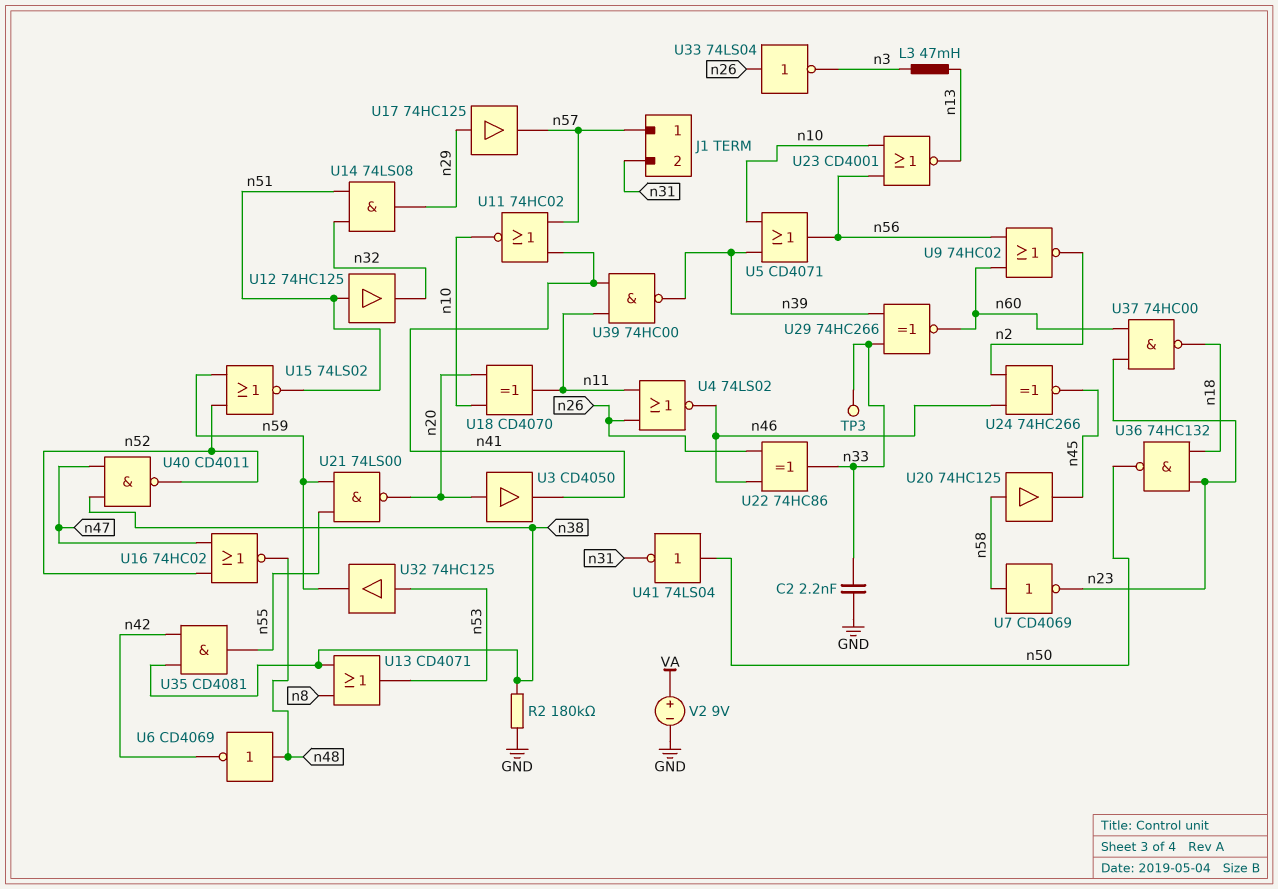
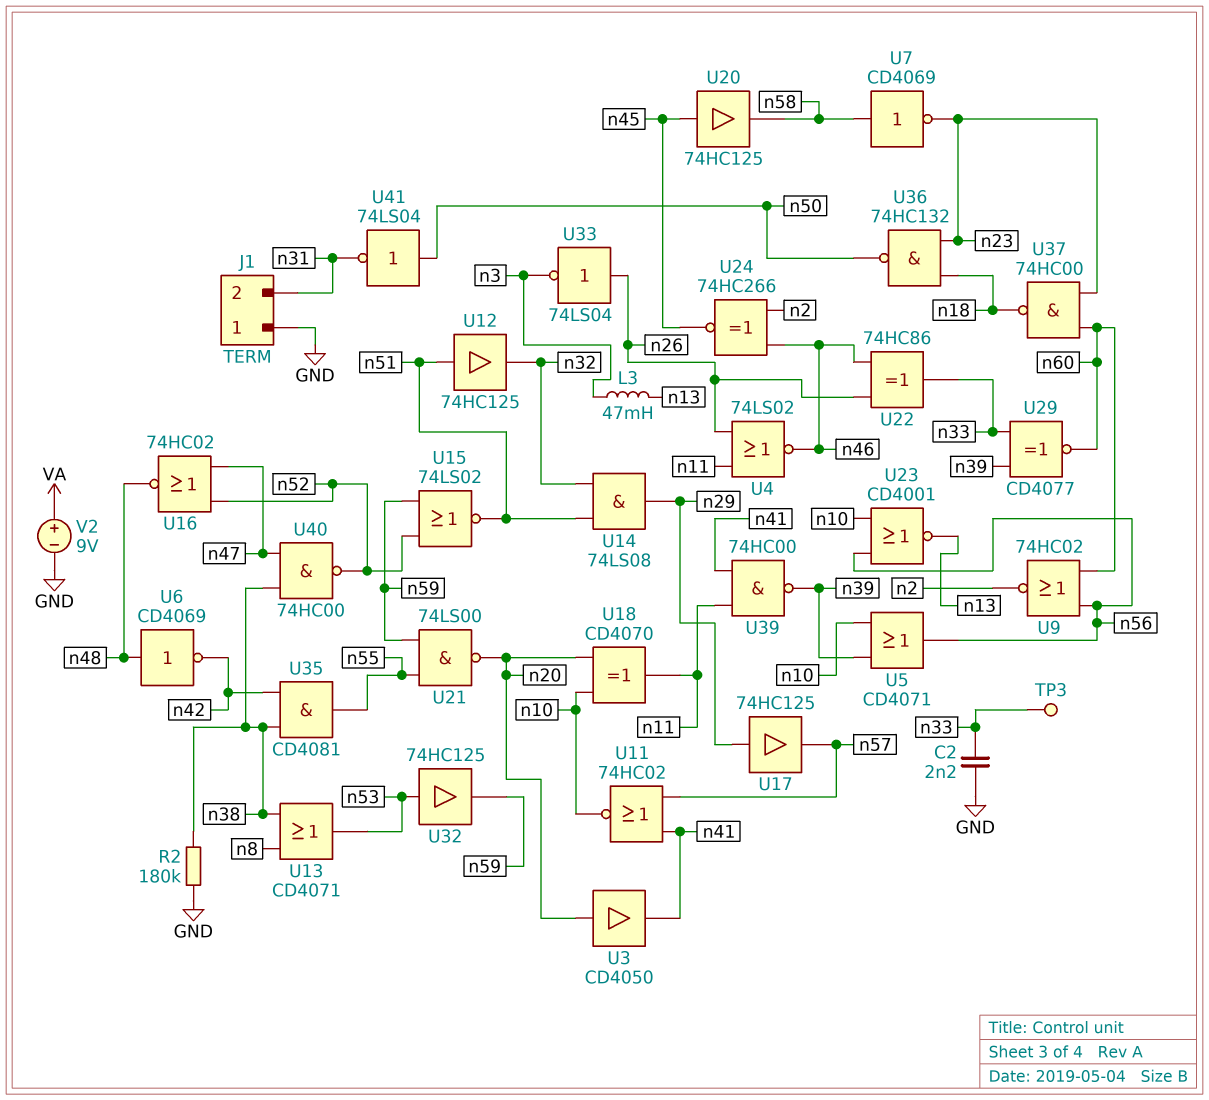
J1 pin 1: n57 -> GND
U20: buffer 74HC125 (in n58, out n45) -> buffer 74HC125 (in n45, out n58)
U29: XNOR 74HC266 (in n33, in n39, out n60) -> XNOR CD4077 (in n33, in n39, out n60)
U40: NAND CD4011 (in n38, in n47, out n52) -> NAND 74HC00 (in n38, in n47, out n52)

